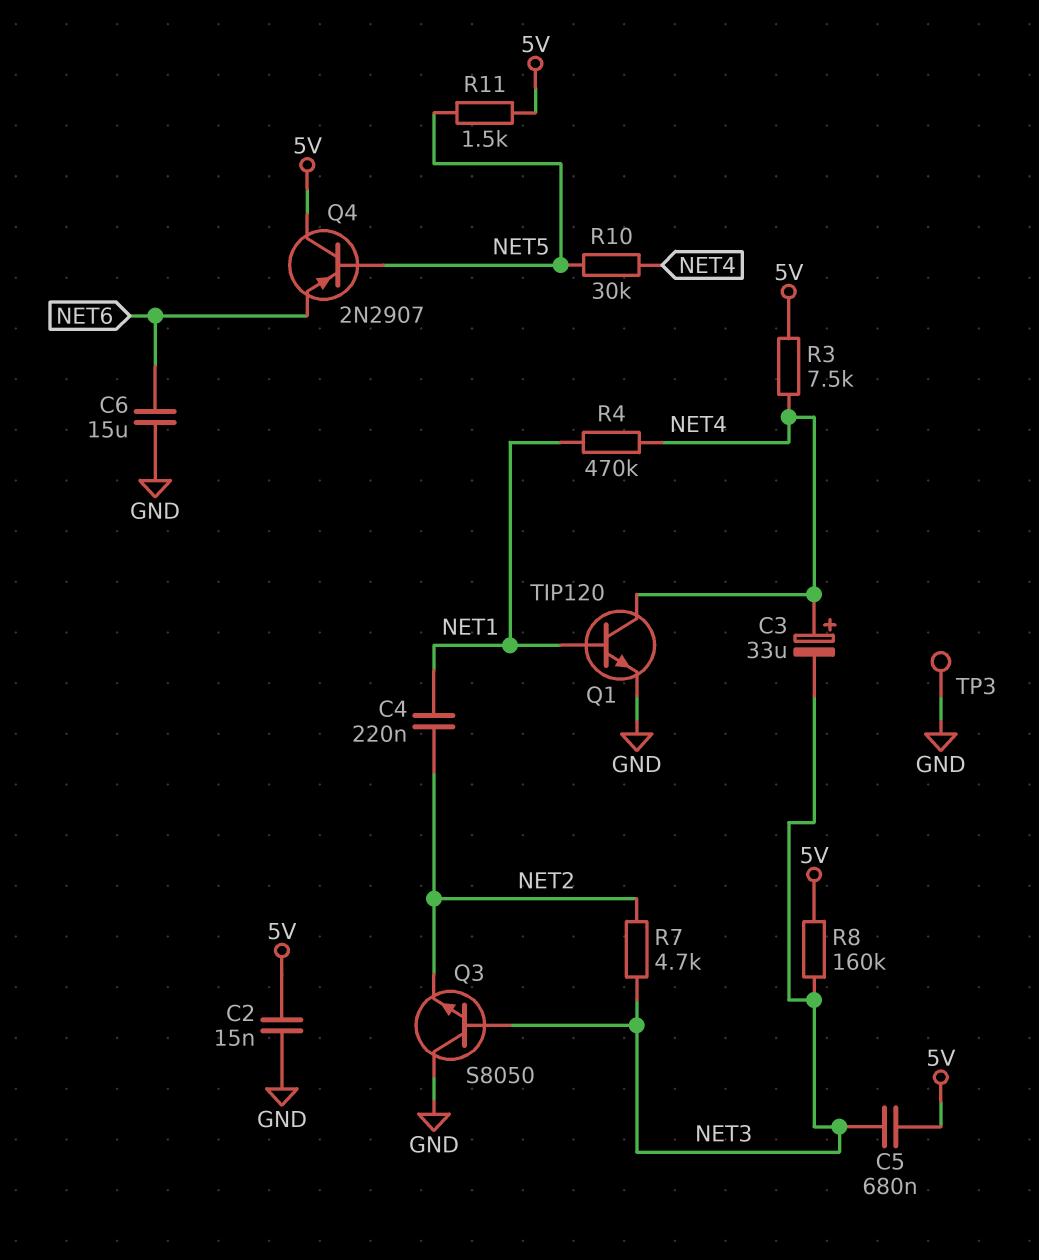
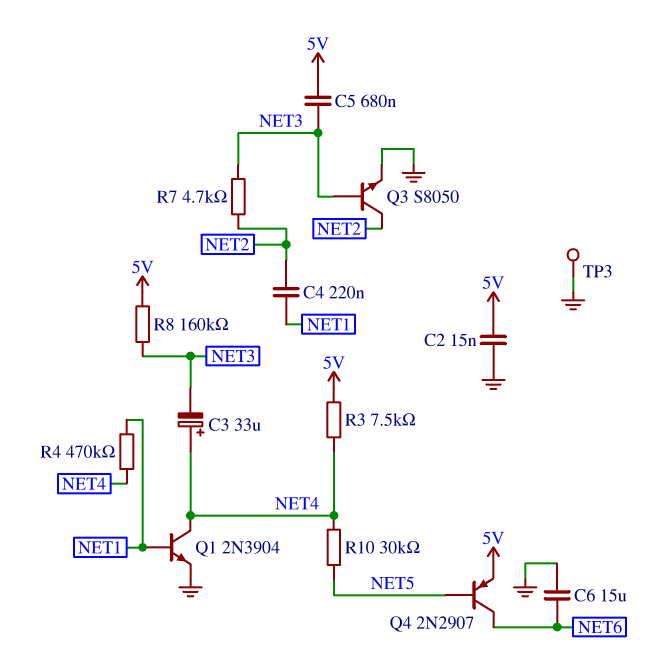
Q1: NPN TIP120 (B NET1, C NET4, E GND) -> NPN 2N3904 (B NET1, C NET4, E GND)
Q3: NPN S8050 (B NET3, C GND, E NET2) -> NPN S8050 (B NET3, C NET2, E GND)
Q4: PNP 2N2907 (B NET5, C 5V, E NET6) -> PNP 2N2907 (B NET5, C NET6, E 5V)
R11: 1.5k (5V, NET5) -> none

